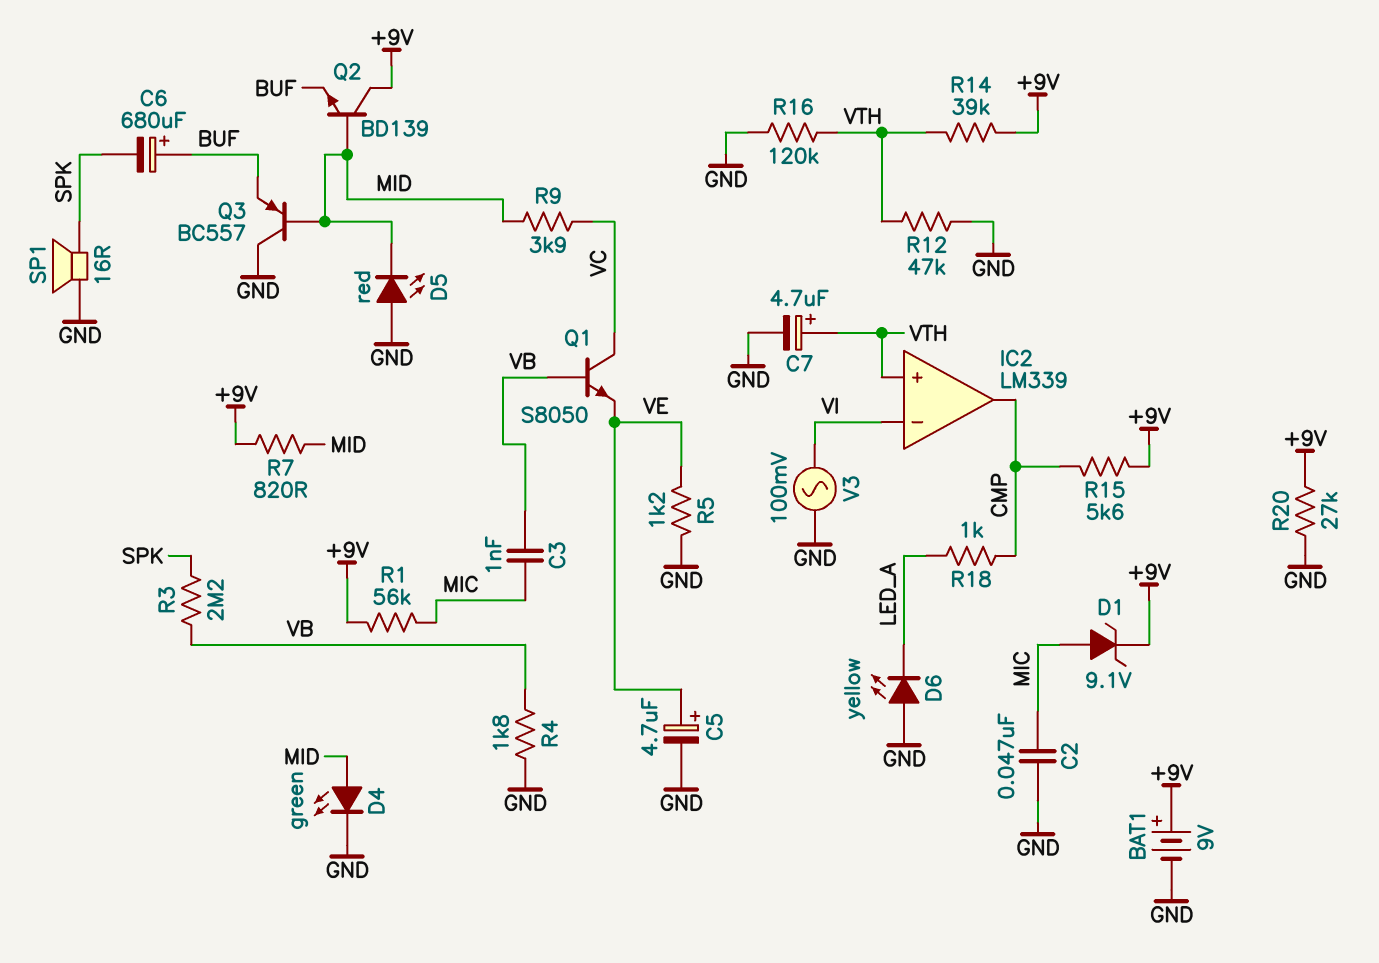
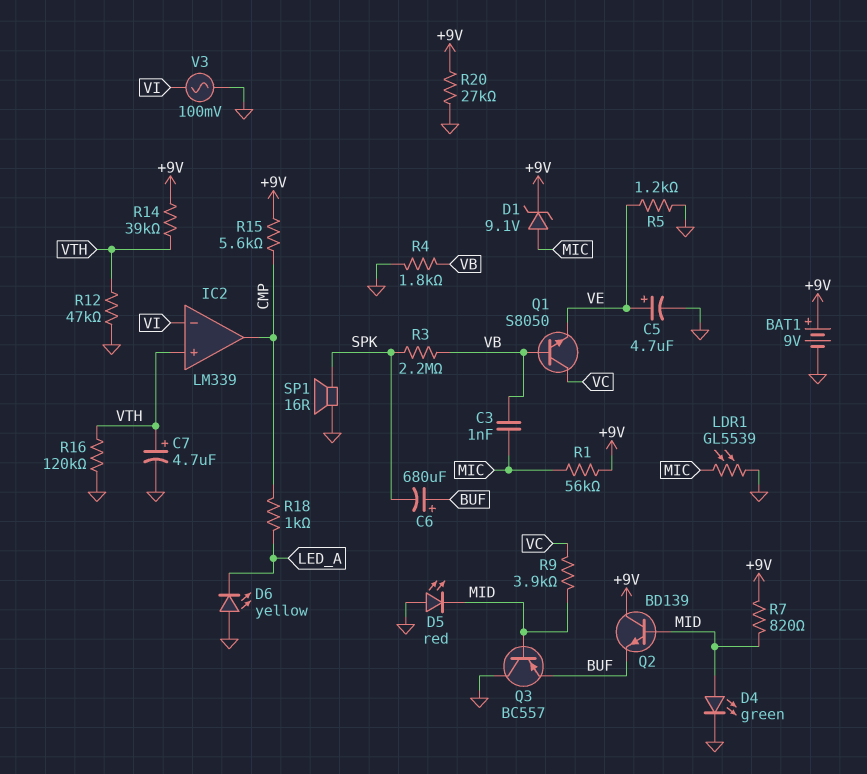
C2: 47nF (GND, MIC) -> none
LDR1: none -> GL5539 (GND, MIC)

